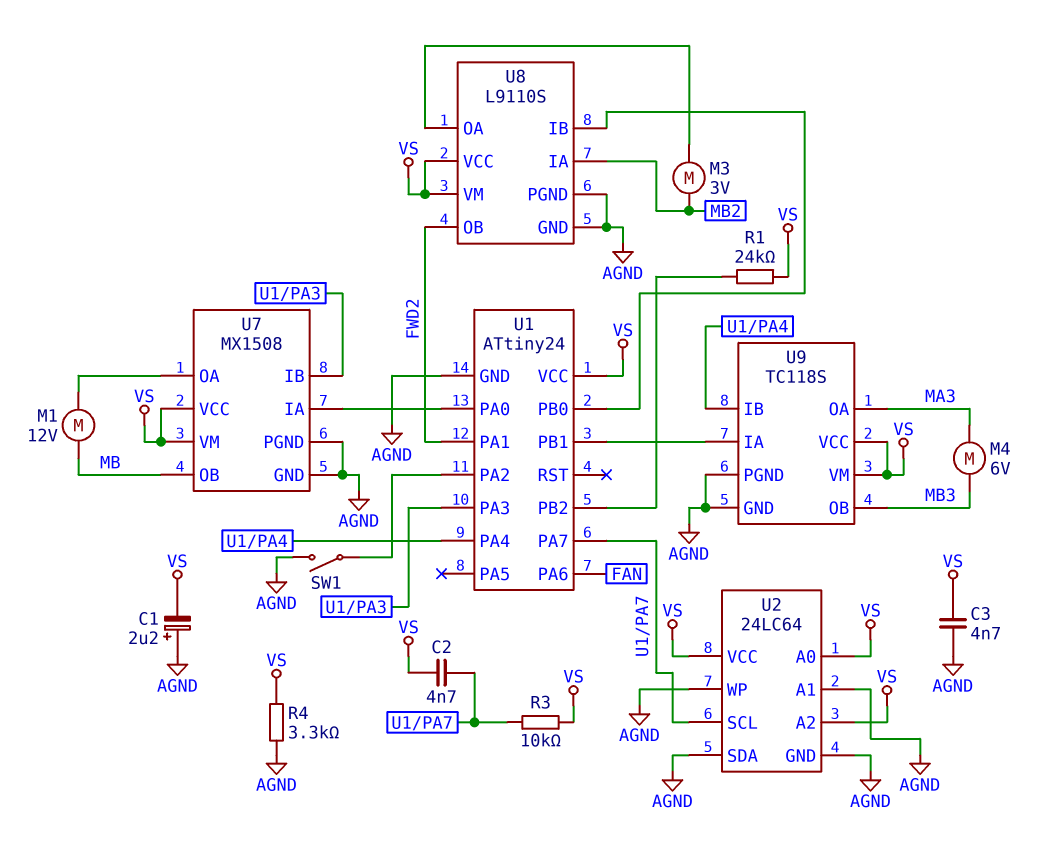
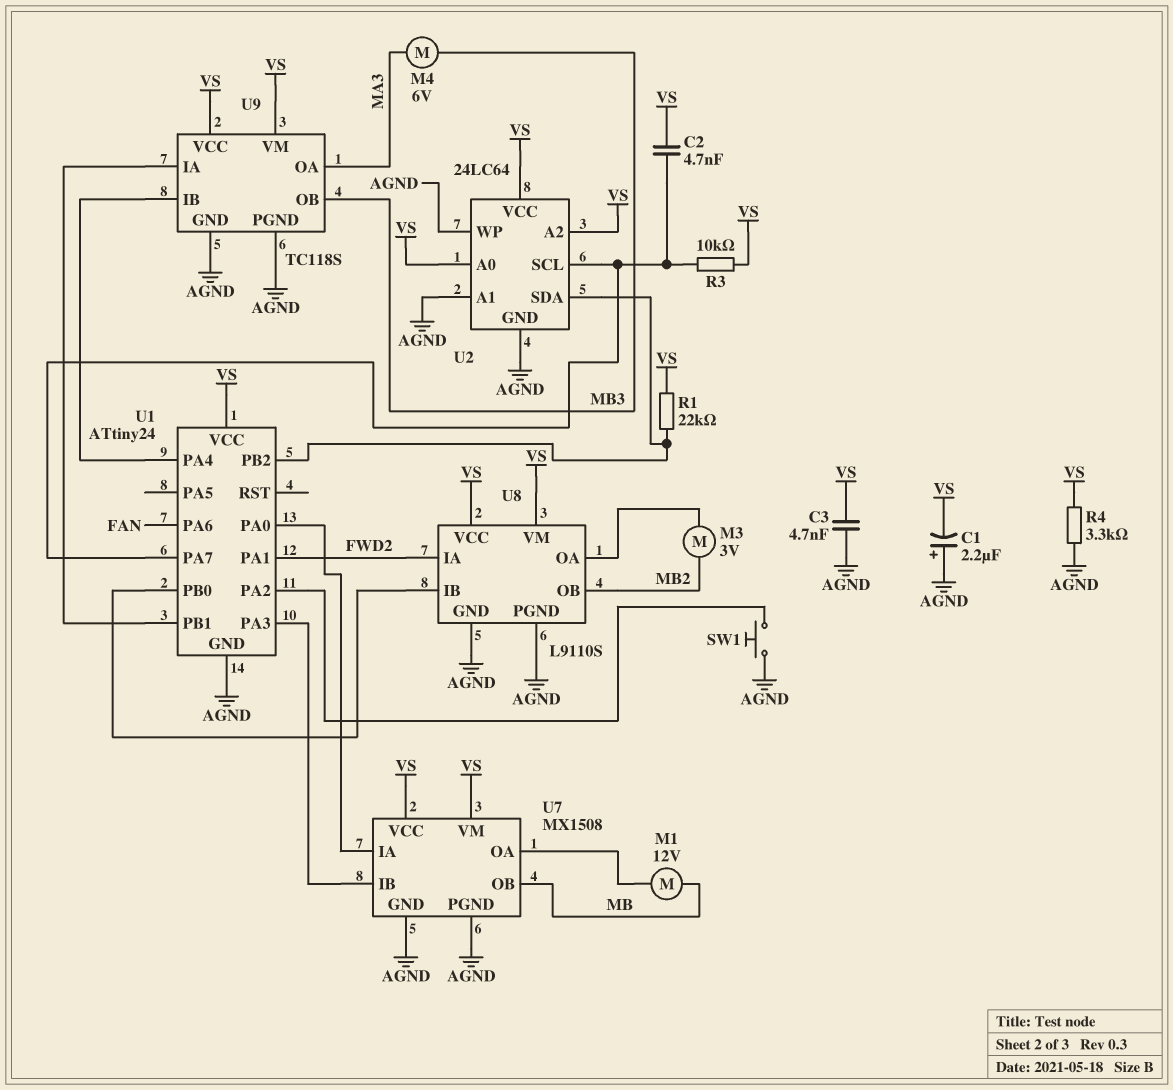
R1: 24k (U1/PB2, VS) -> 22k (U1/PB2, VS)
SW1: switch (AGND, U1/PA2) -> button (AGND, U1/PA2)
U2 pin SDA: AGND -> U1/PB2
U8 pin IA: MB2 -> FWD2
U8 pin OB: FWD2 -> MB2

